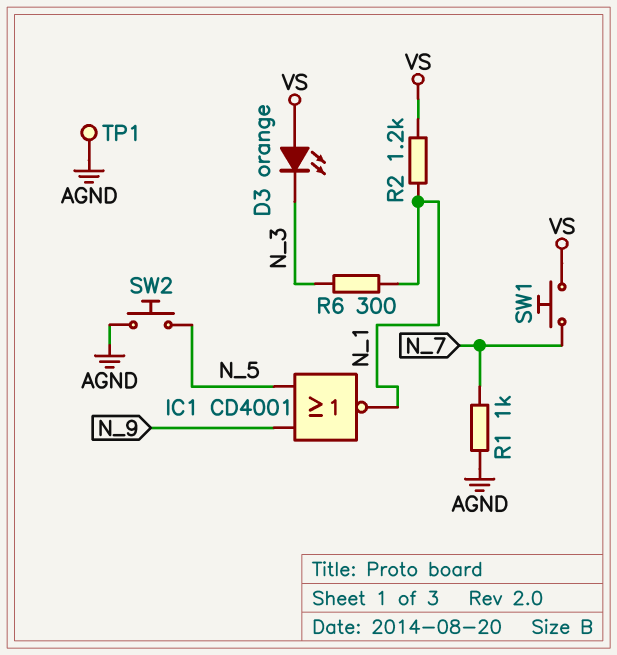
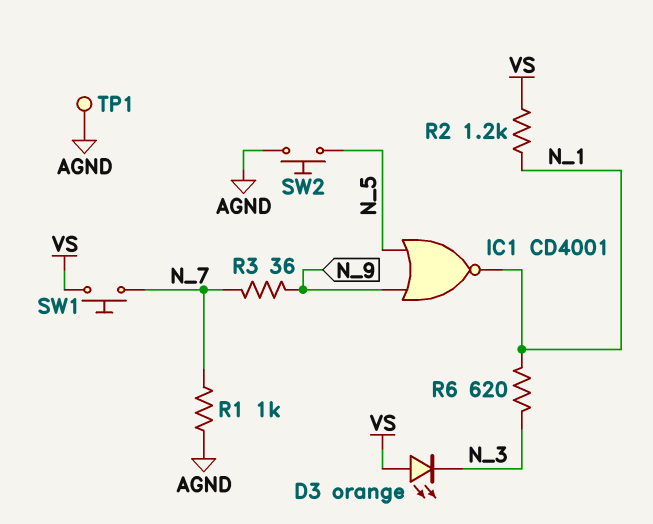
R3: none -> 36 (N_7, N_9)
R6: 300 (N_1, N_3) -> 620 (N_1, N_3)

